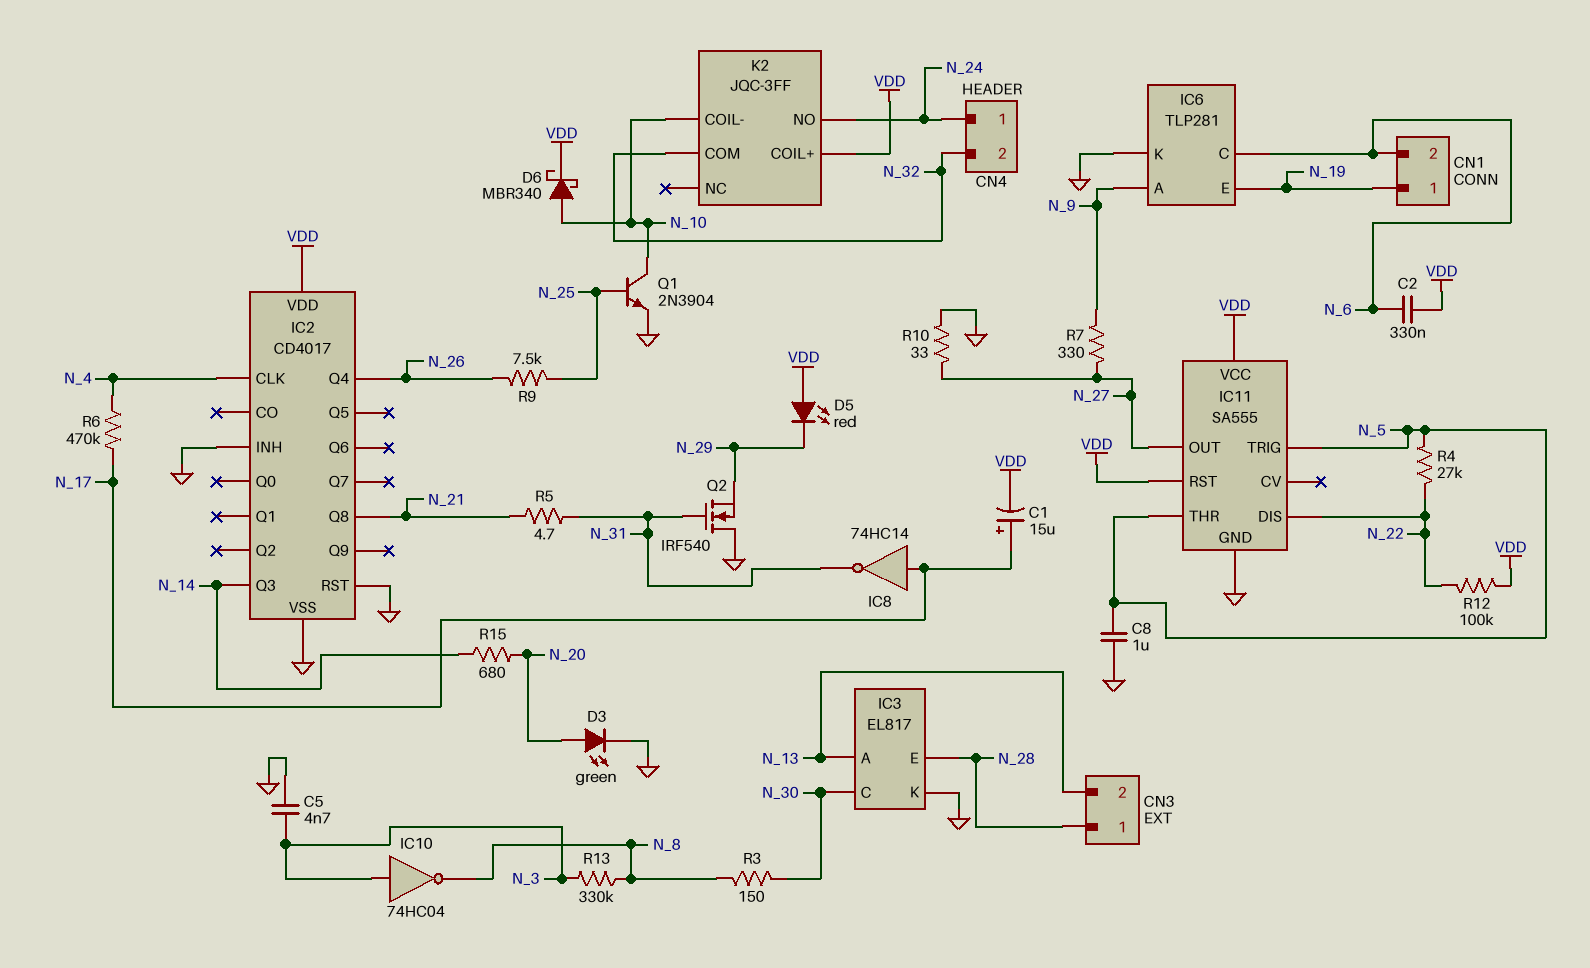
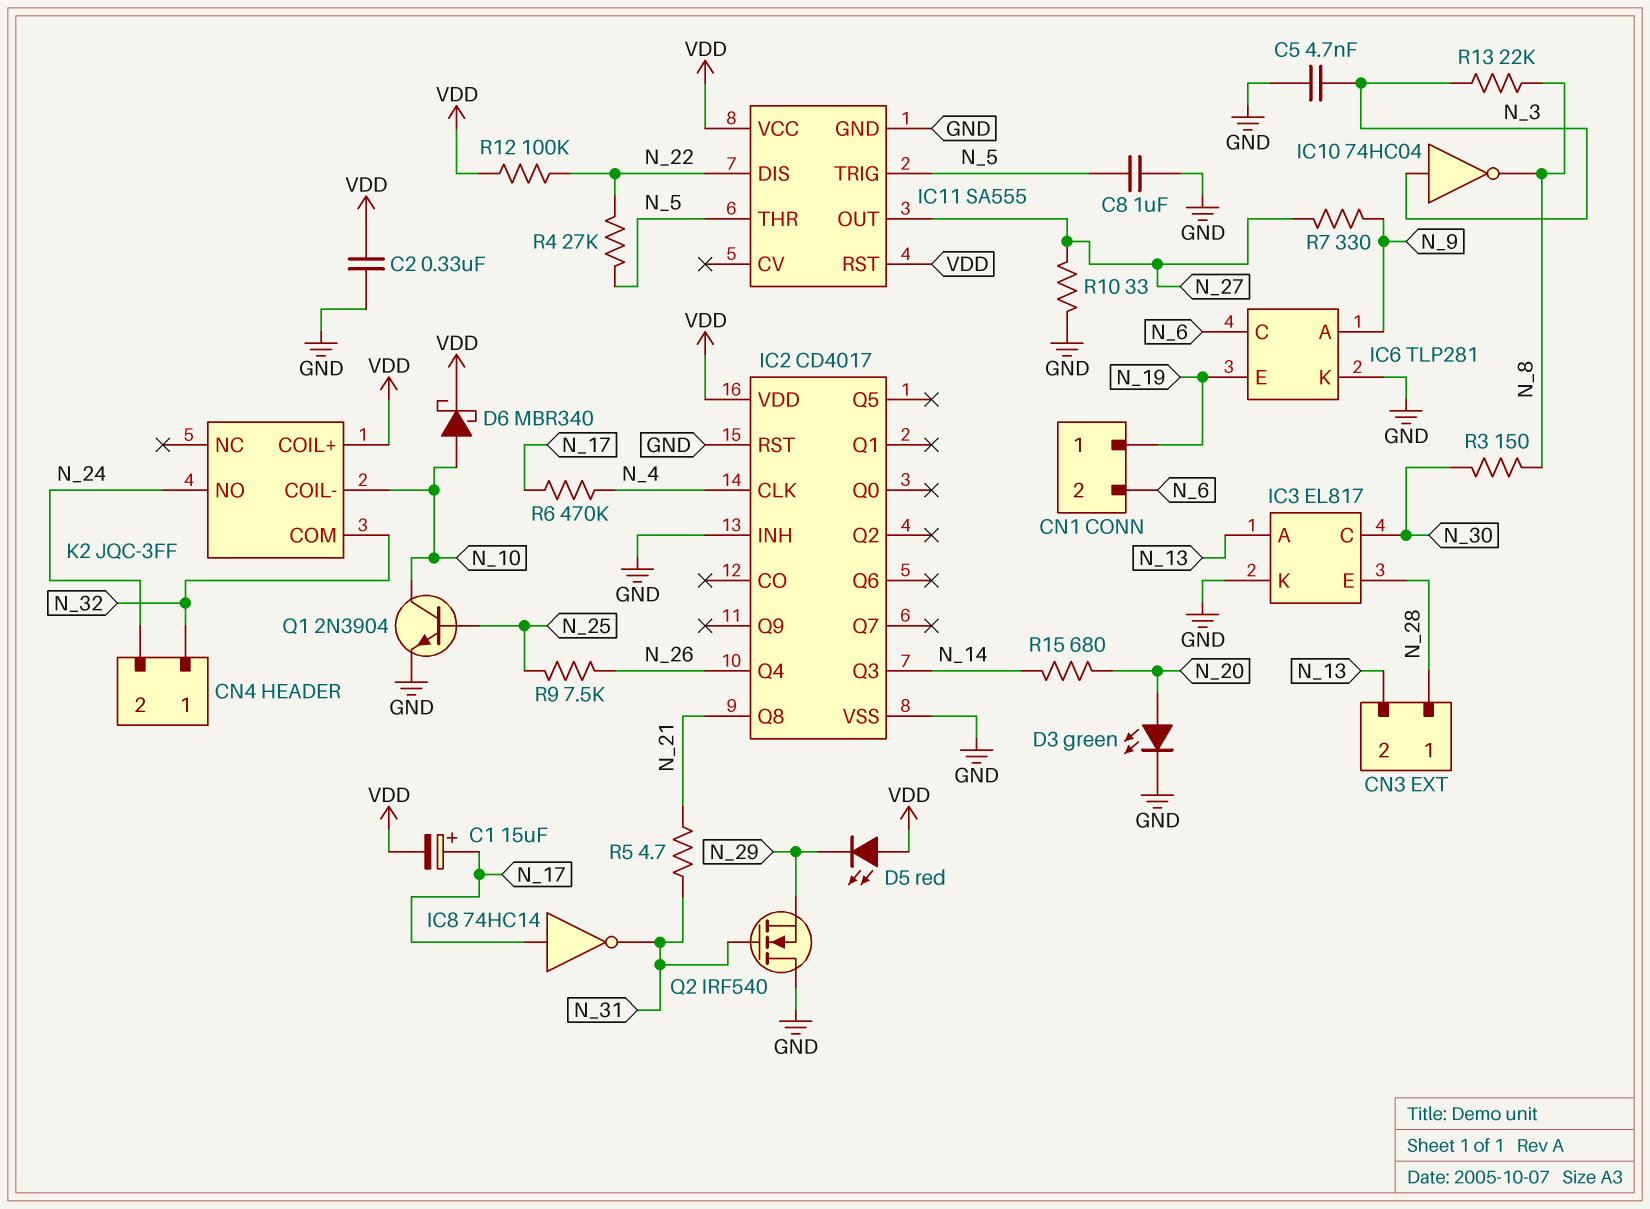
C2: 330nF (N_6, VDD) -> 330nF (GND, VDD)
CN4 pin 1: N_24 -> N_32
CN4 pin 2: N_32 -> N_24
R13: 330k (N_3, N_8) -> 22k (N_3, N_8)

